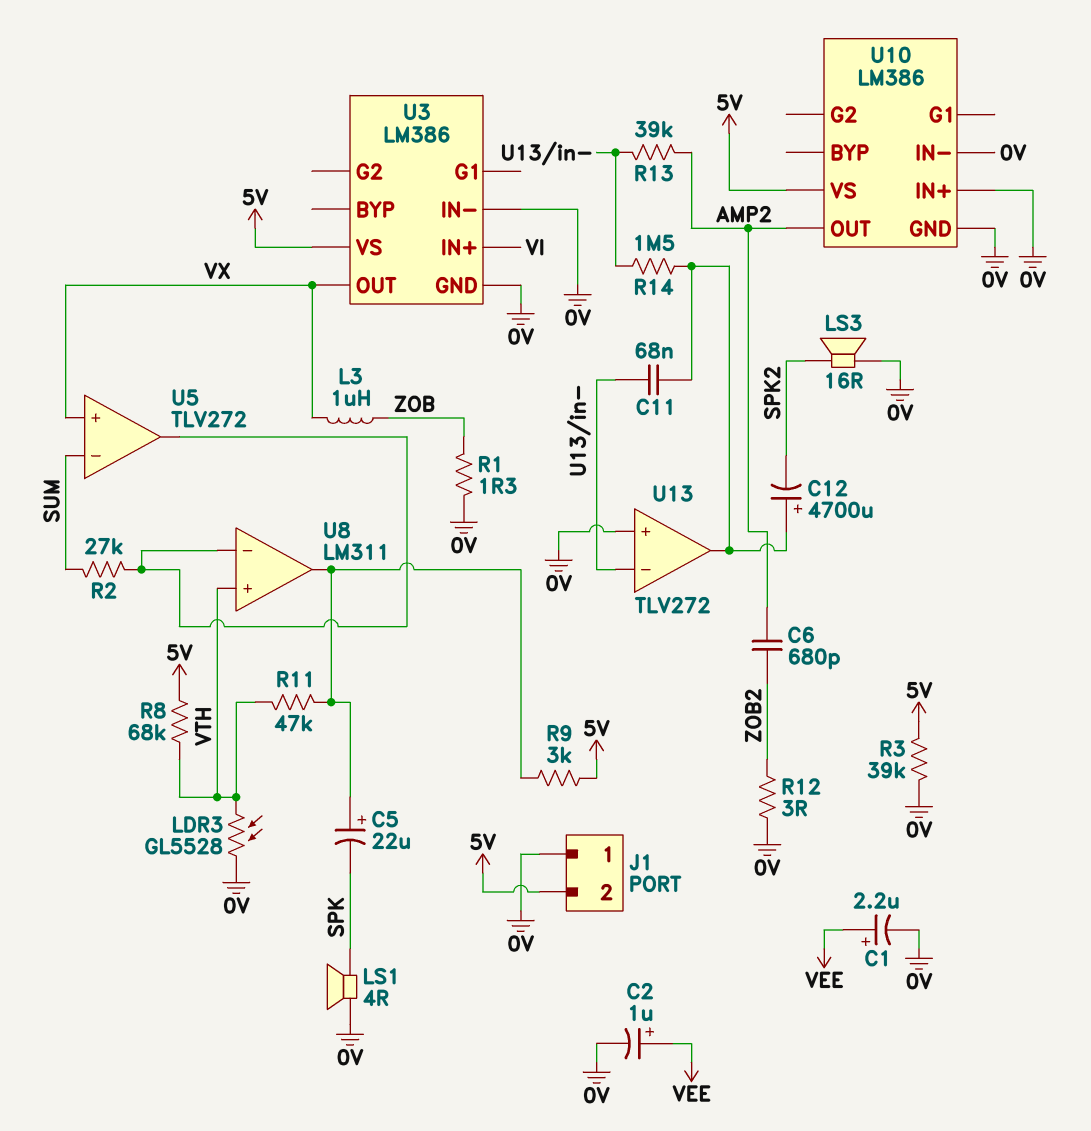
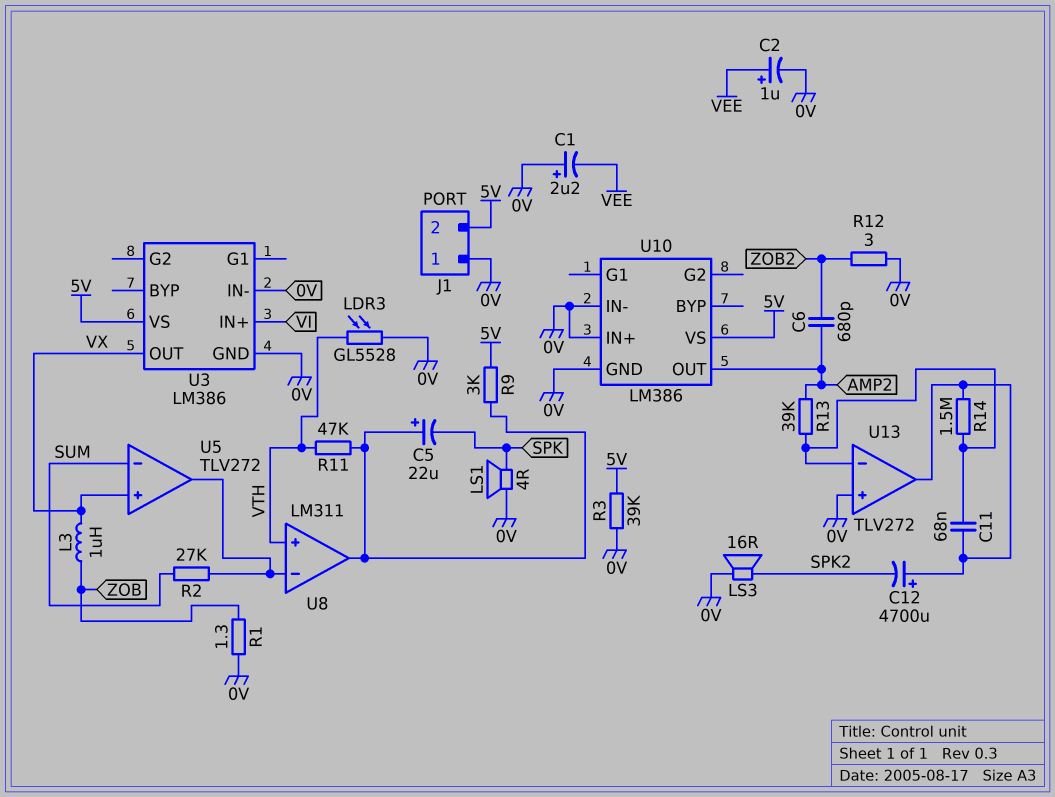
C1: 2.2uF (plus VEE, minus 0V) -> 2.2uF (plus 0V, minus VEE)
R8: 68k (5V, VTH) -> none

